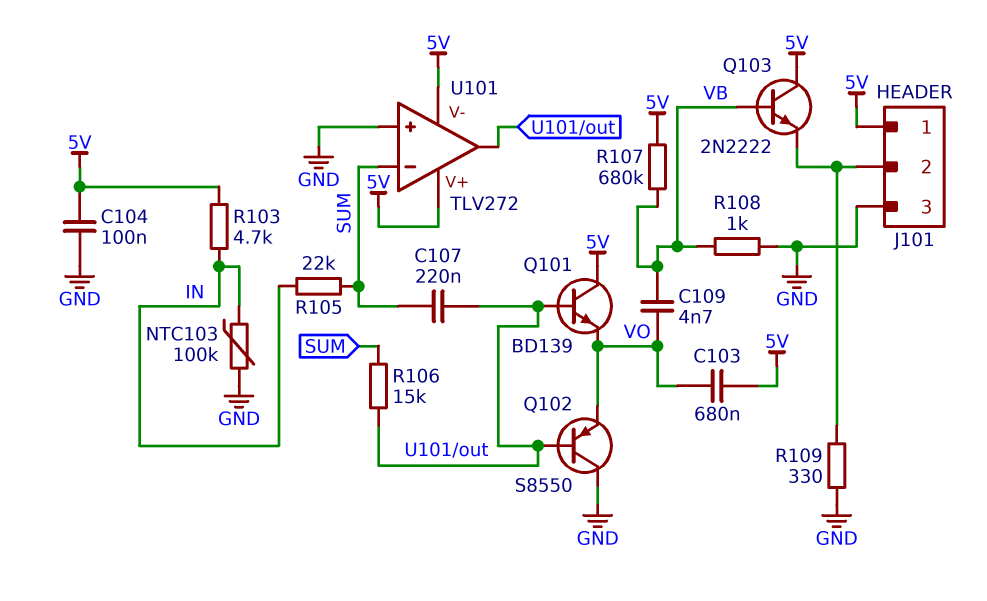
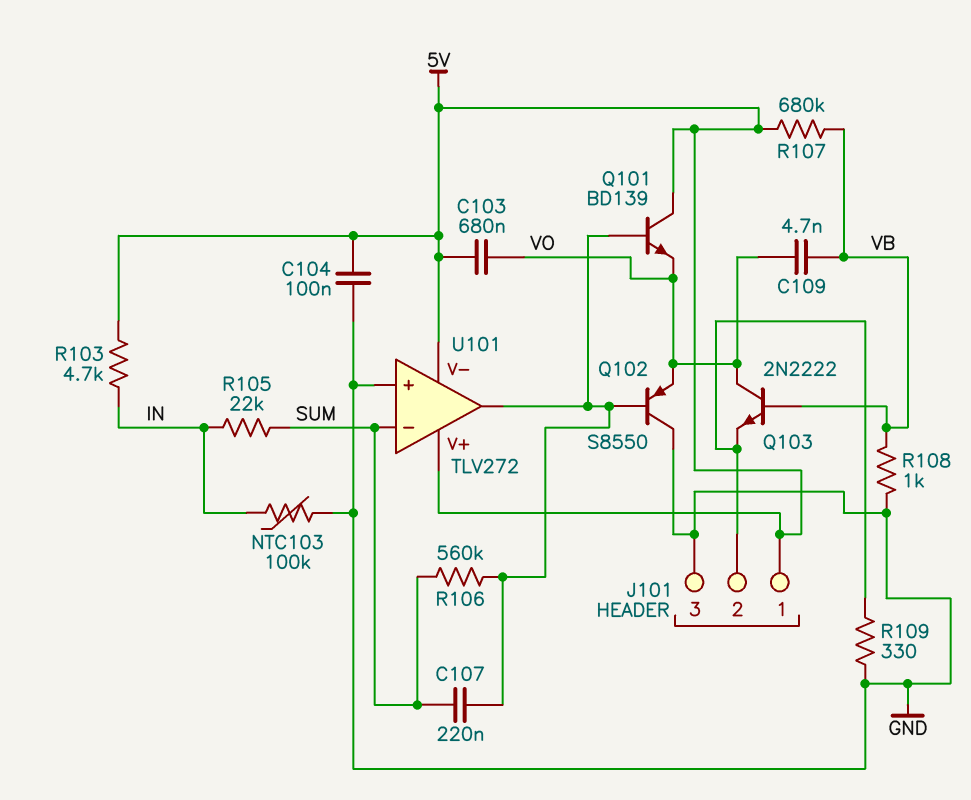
Q103: NPN 2N2222 (B VB, C 5V, E J101/2) -> NPN 2N2222 (B VB, C VO, E J101/2)
R106: 15k (SUM, U101/out) -> 560k (SUM, U101/out)

